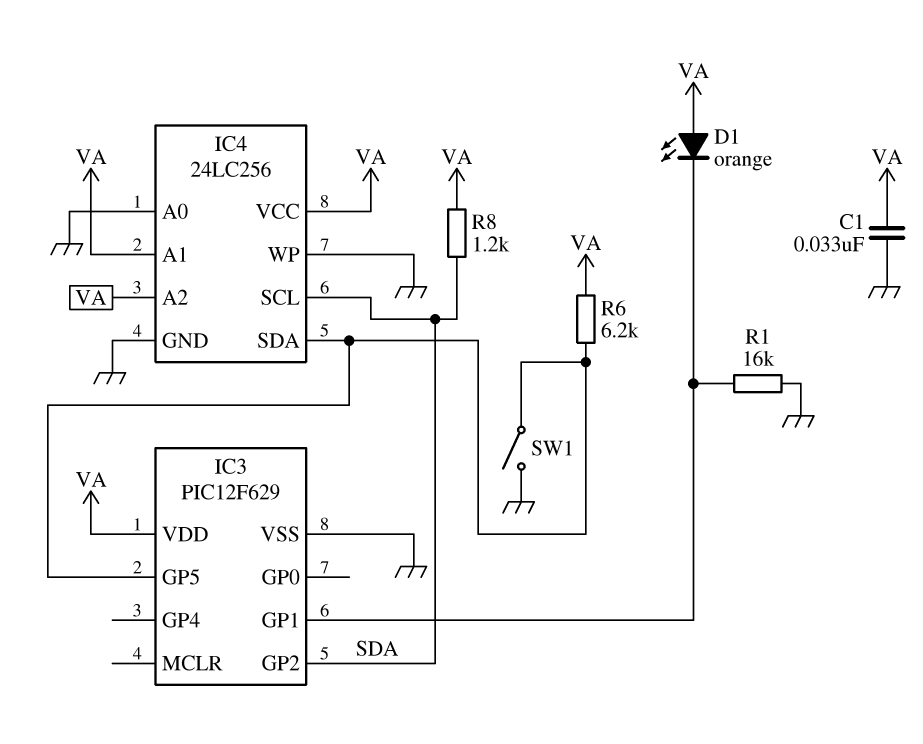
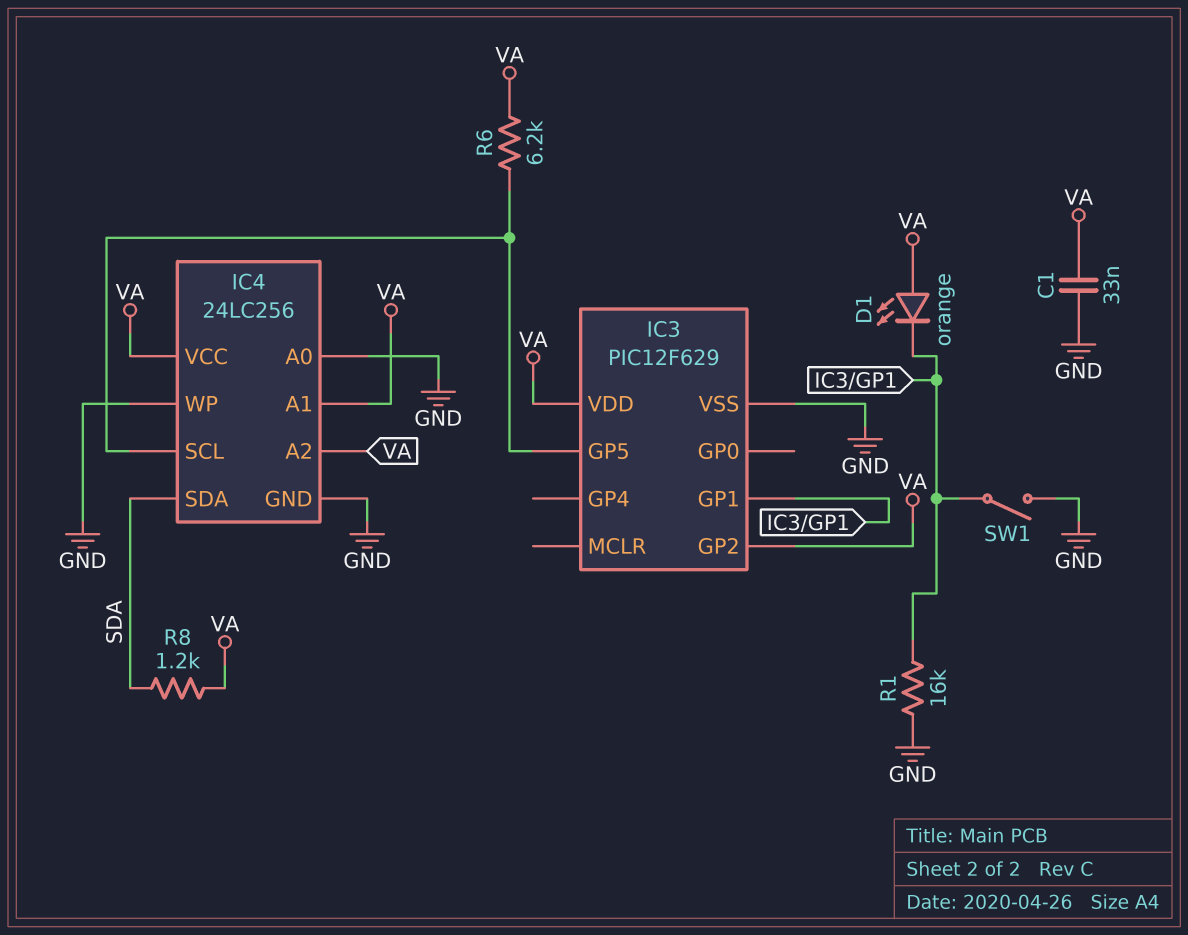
IC3 pin GP2: SDA -> VA
IC4 pin SCL: SDA -> IC3/GP5
IC4 pin SDA: IC3/GP5 -> SDA
SW1: switch (GND, IC3/GP5) -> switch (GND, IC3/GP1)

